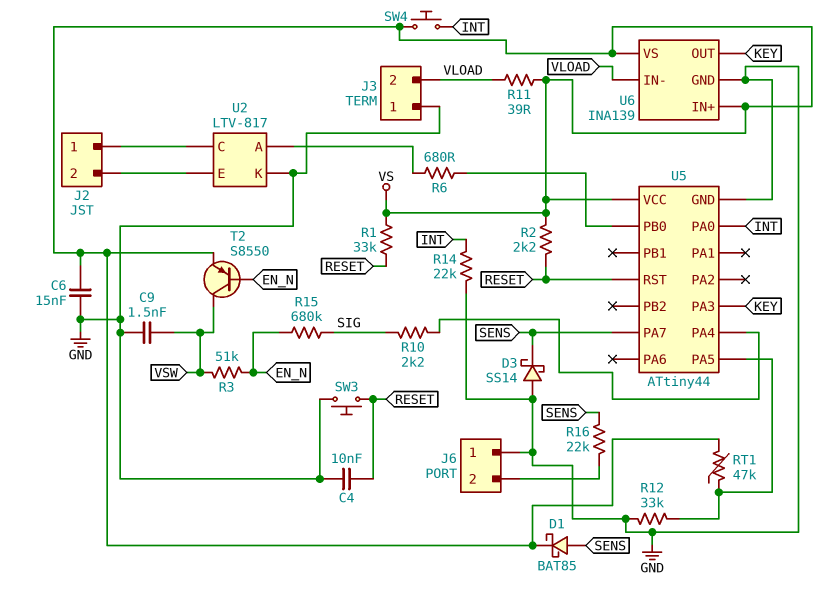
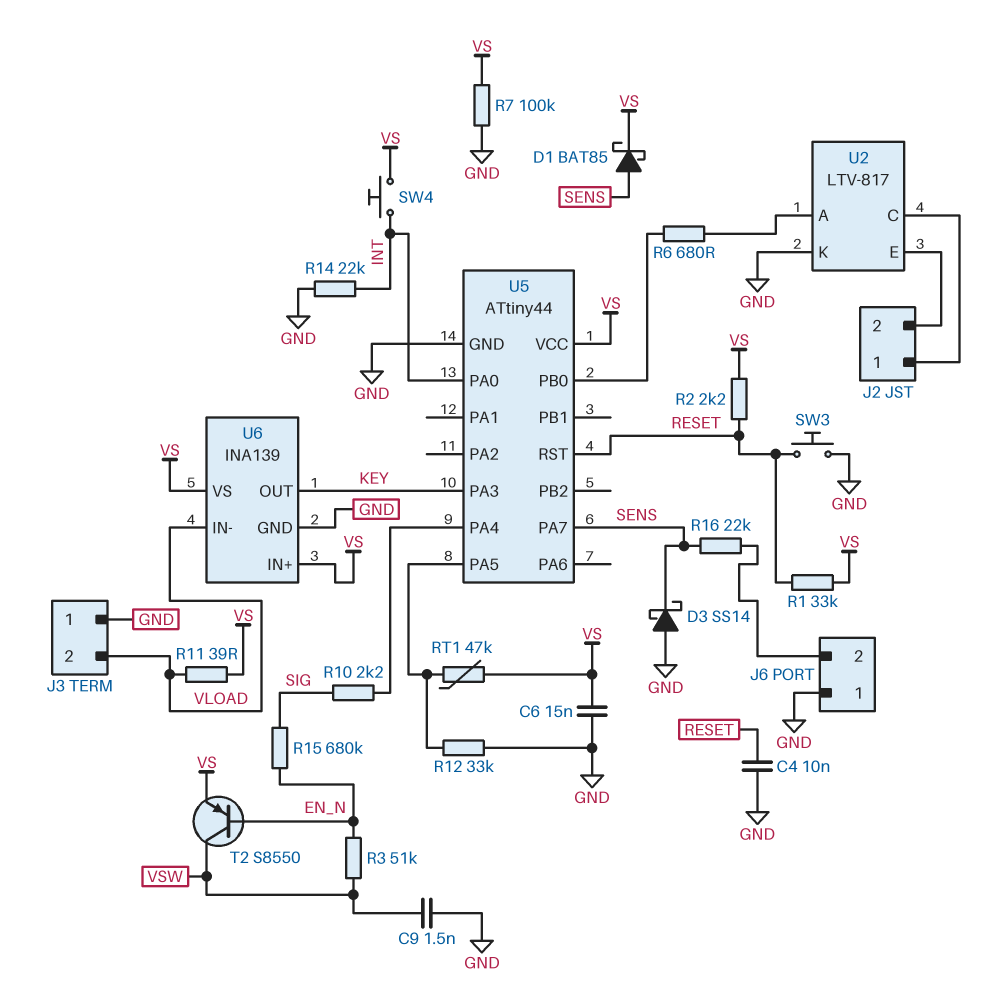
R7: none -> 100k (GND, VS)

